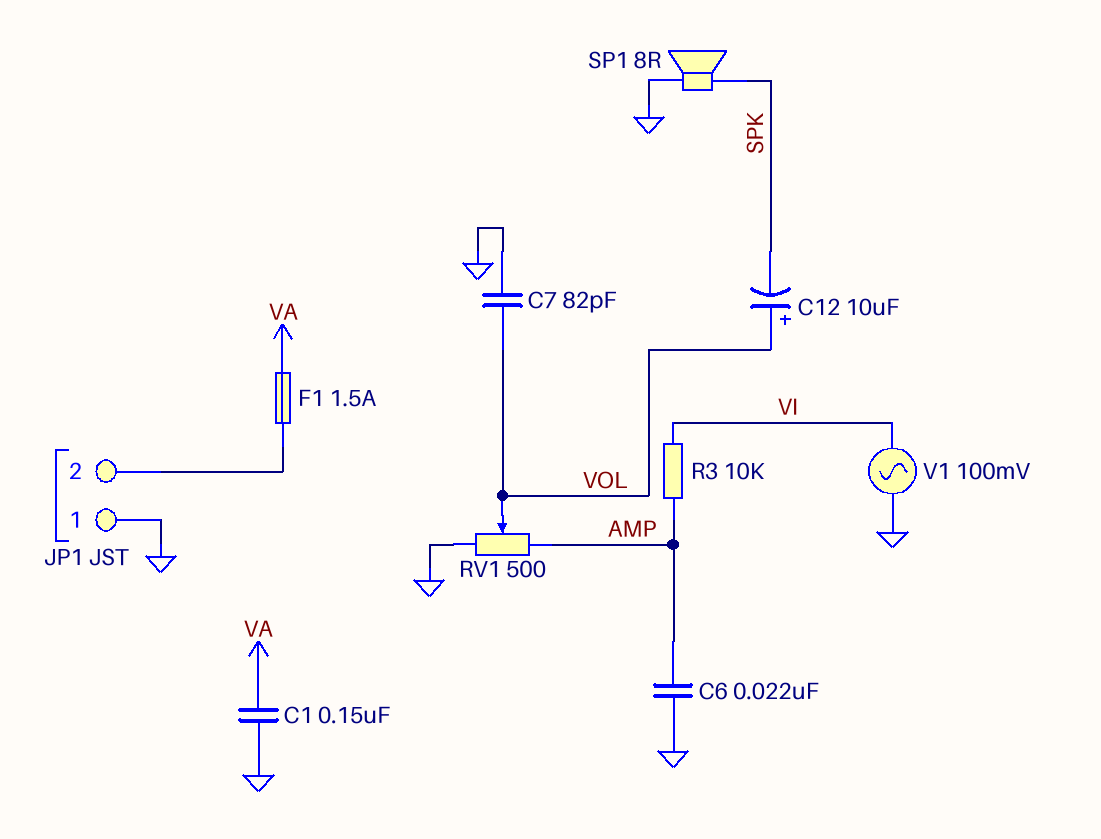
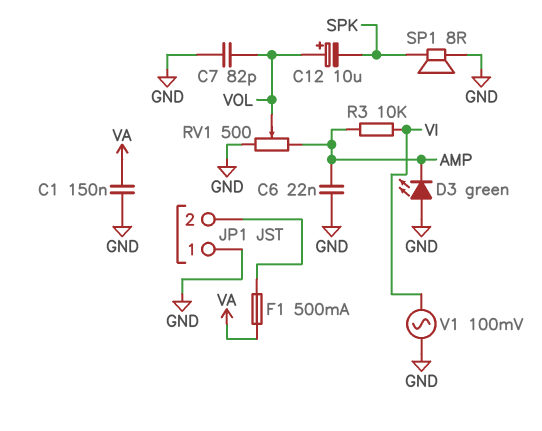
D3: none -> LED green (A GND, K AMP)
F1: 1.5A (JP1/2, VA) -> 500mA (JP1/2, VA)

